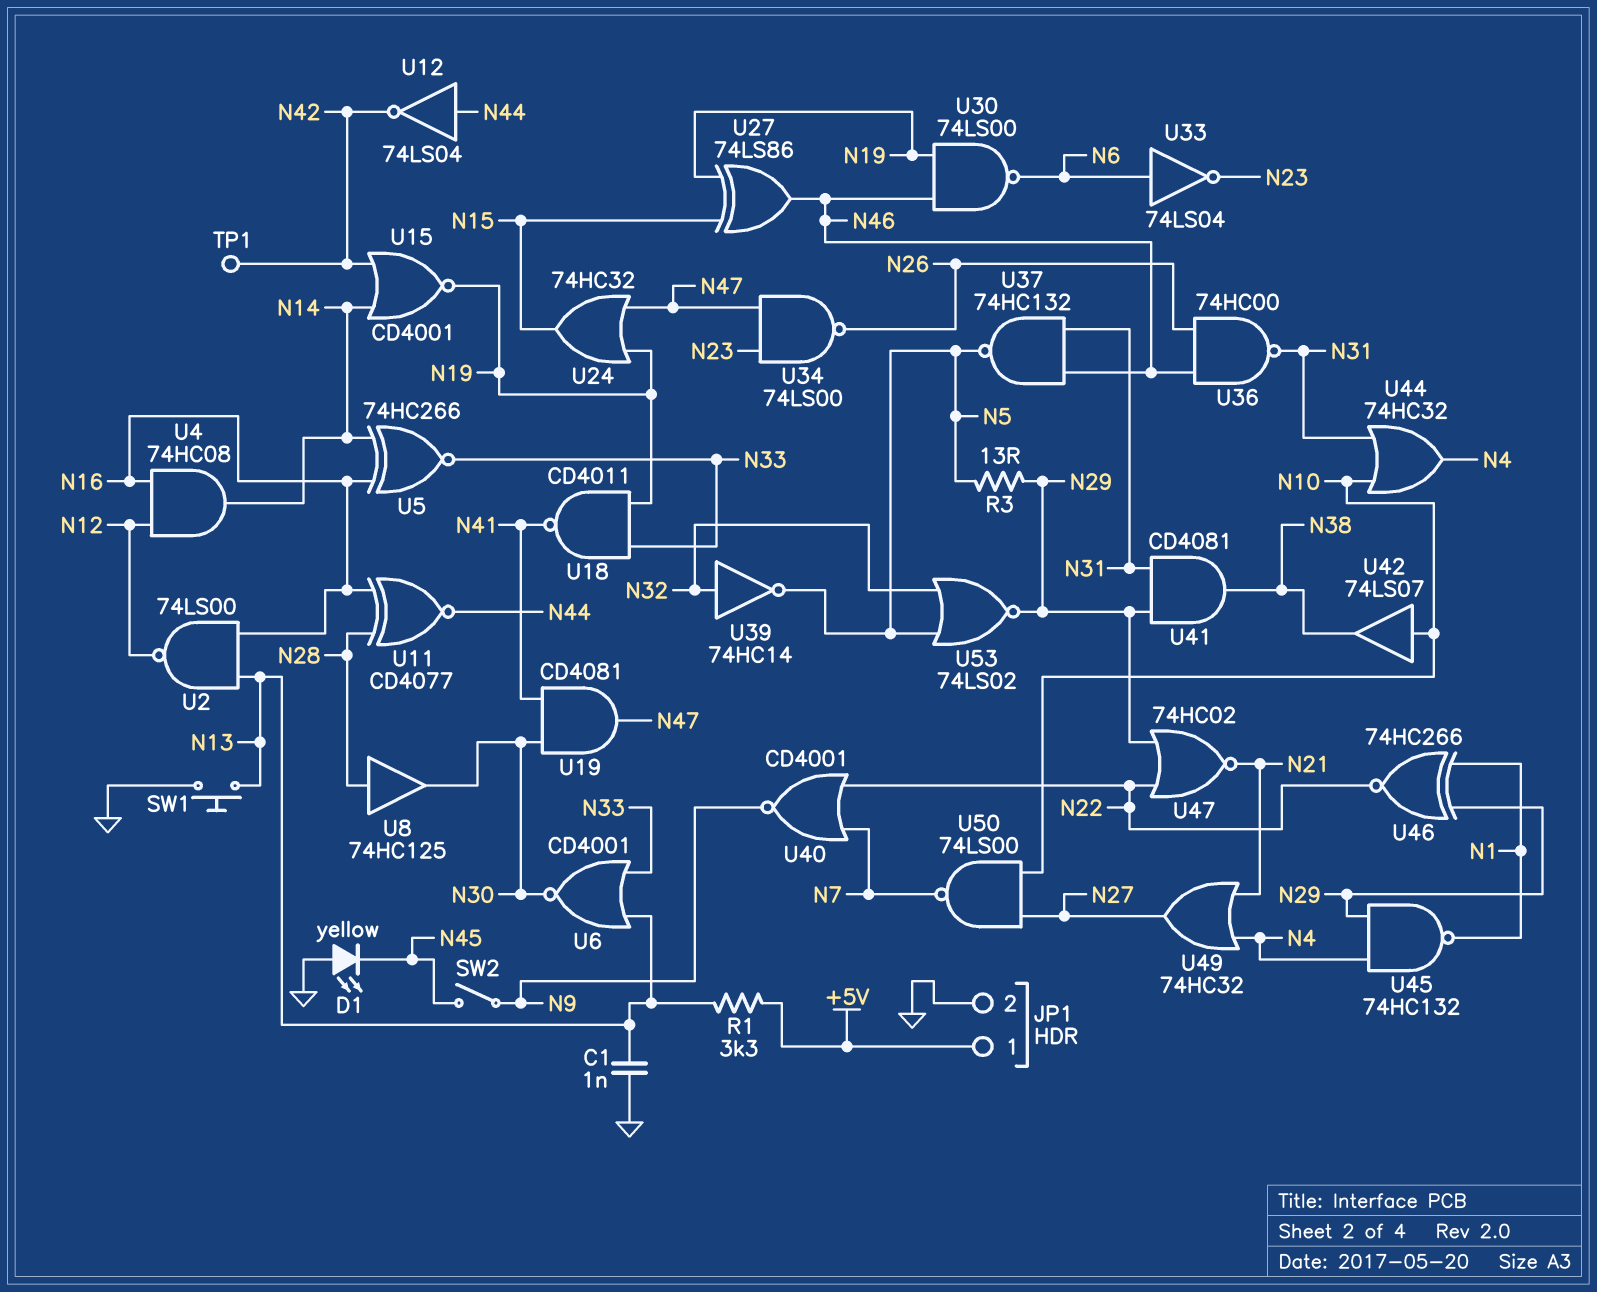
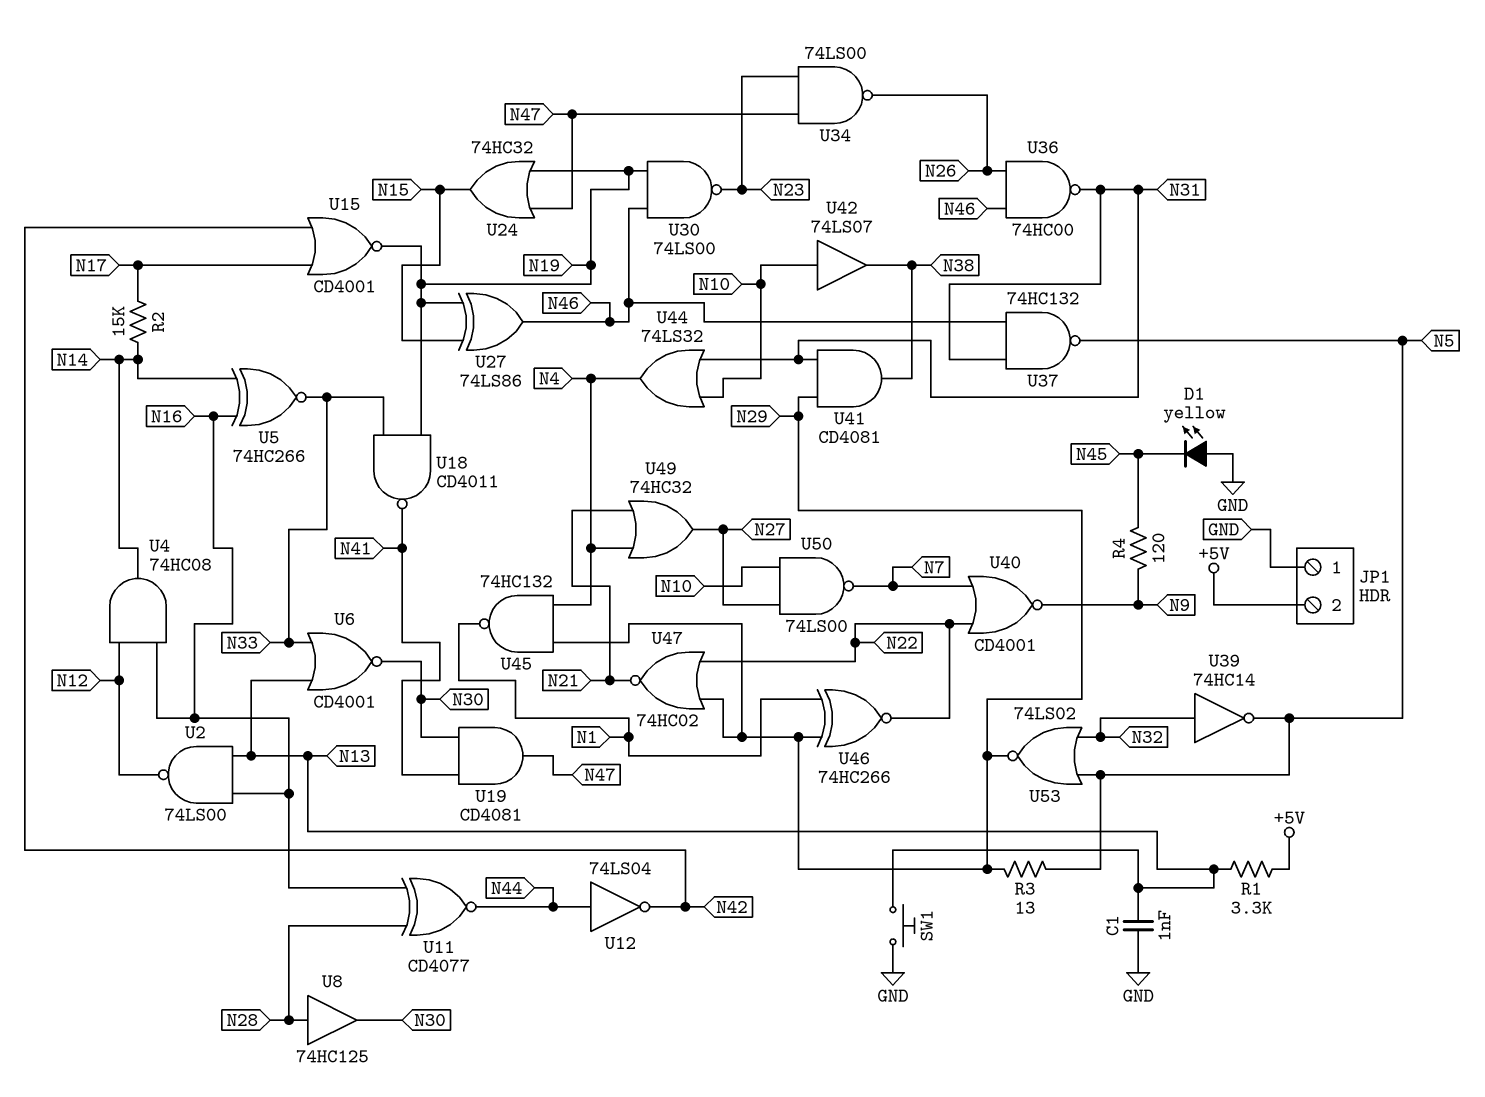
JP1 pin 1: +5V -> GND
JP1 pin 2: GND -> +5V
R2: none -> 15k (N14, N17)
R4: none -> 120 (N9, N45)
SW2: switch (N9, N45) -> none
TP1: test point (N42) -> none
U15: NOR CD4001 (in N14, in N42, out N19) -> NOR CD4001 (in N17, in N42, out N19)
U30: NAND 74LS00 (in N19, in N46, out N6) -> NAND 74LS00 (in N19, in N46, out N23)
U33: NOT 74LS04 (in N6, out N23) -> none
U44: OR 74HC32 (in N10, in N31, out N4) -> OR 74LS32 (in N10, in N31, out N4)

